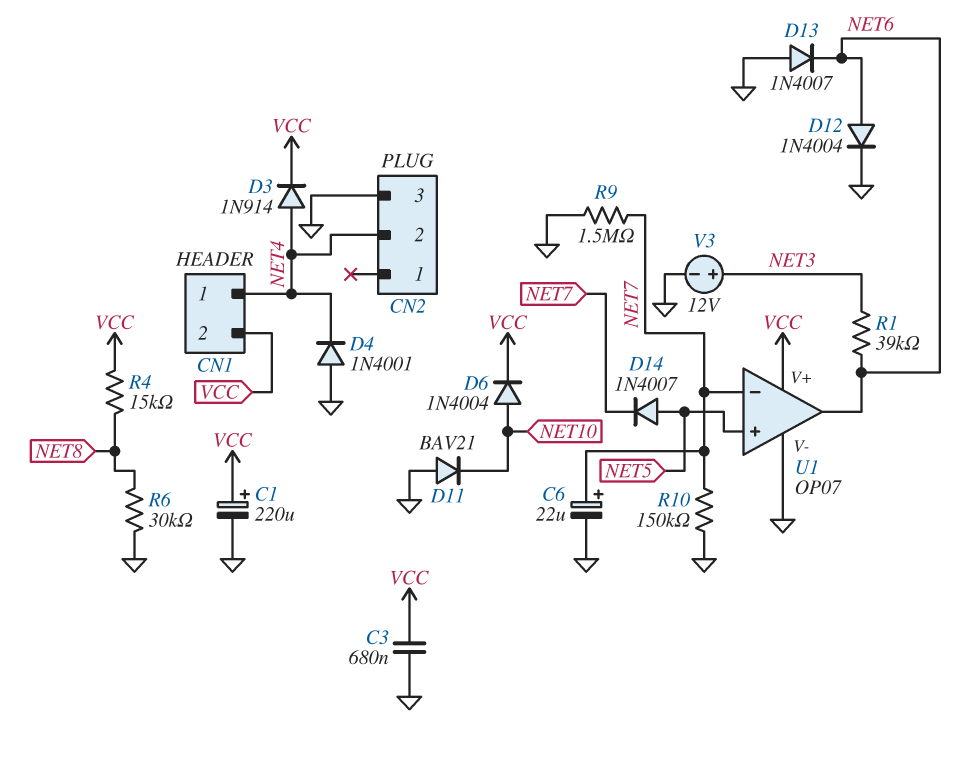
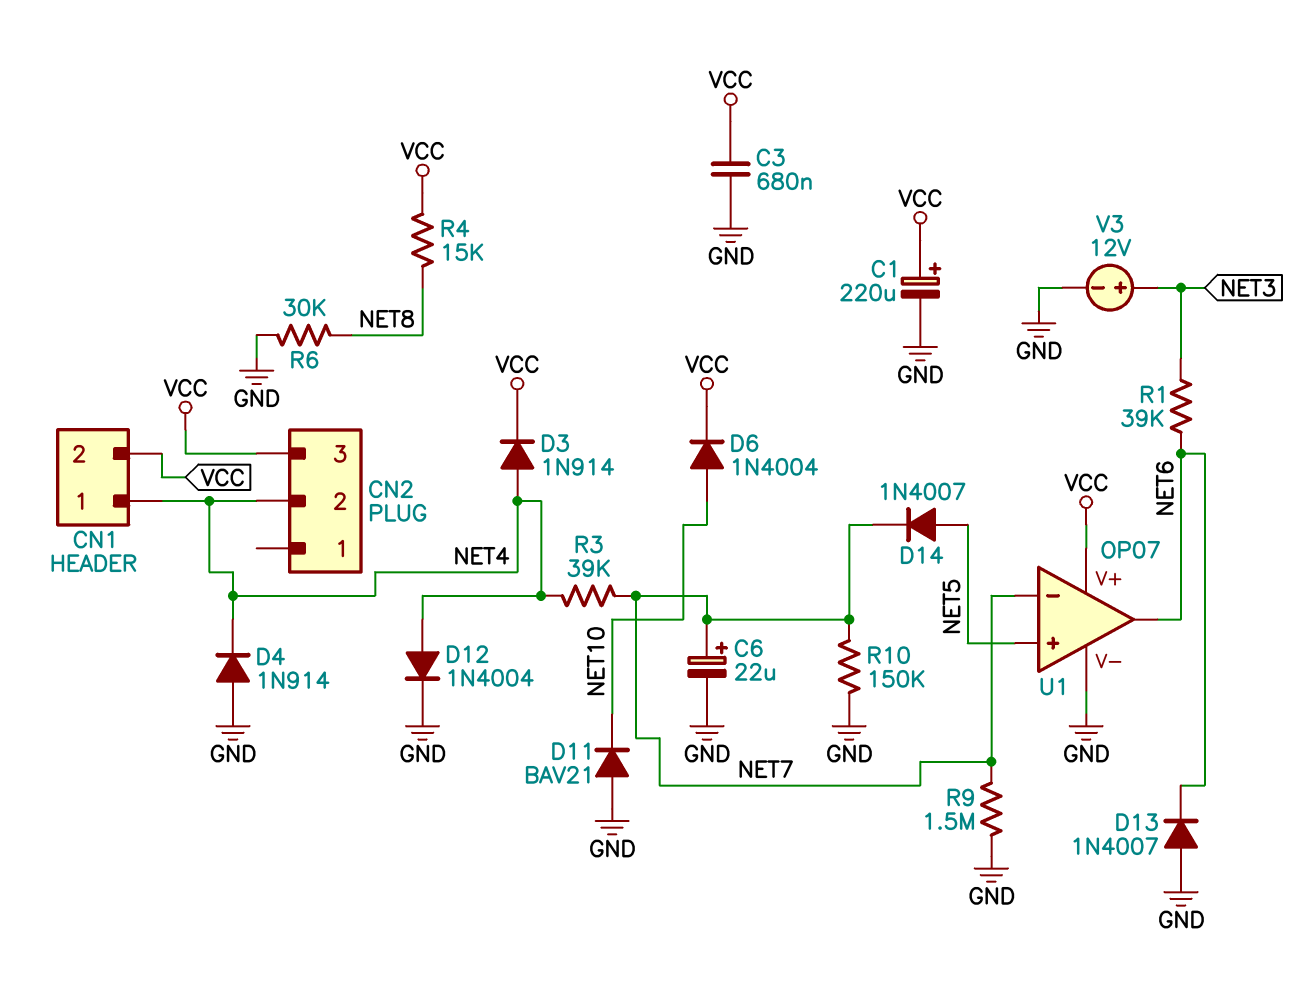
CN2 pin 3: GND -> VCC
D4: diode 1N4001 (A GND, K NET4) -> diode 1N914 (A GND, K NET4)
D12: diode 1N4004 (A NET6, K GND) -> diode 1N4004 (A NET4, K GND)
R3: none -> 39k (NET4, NET7)

